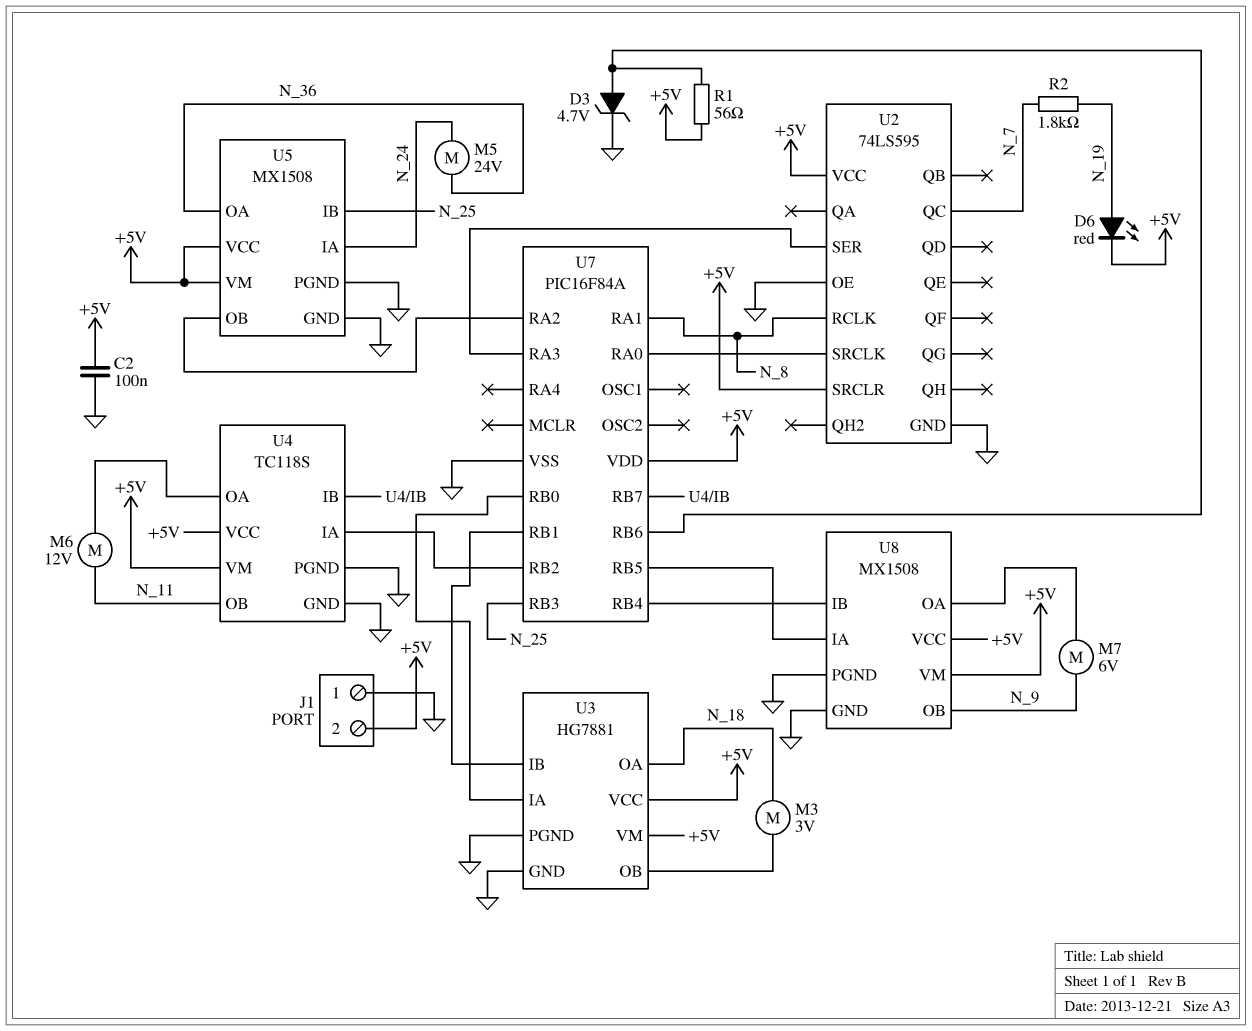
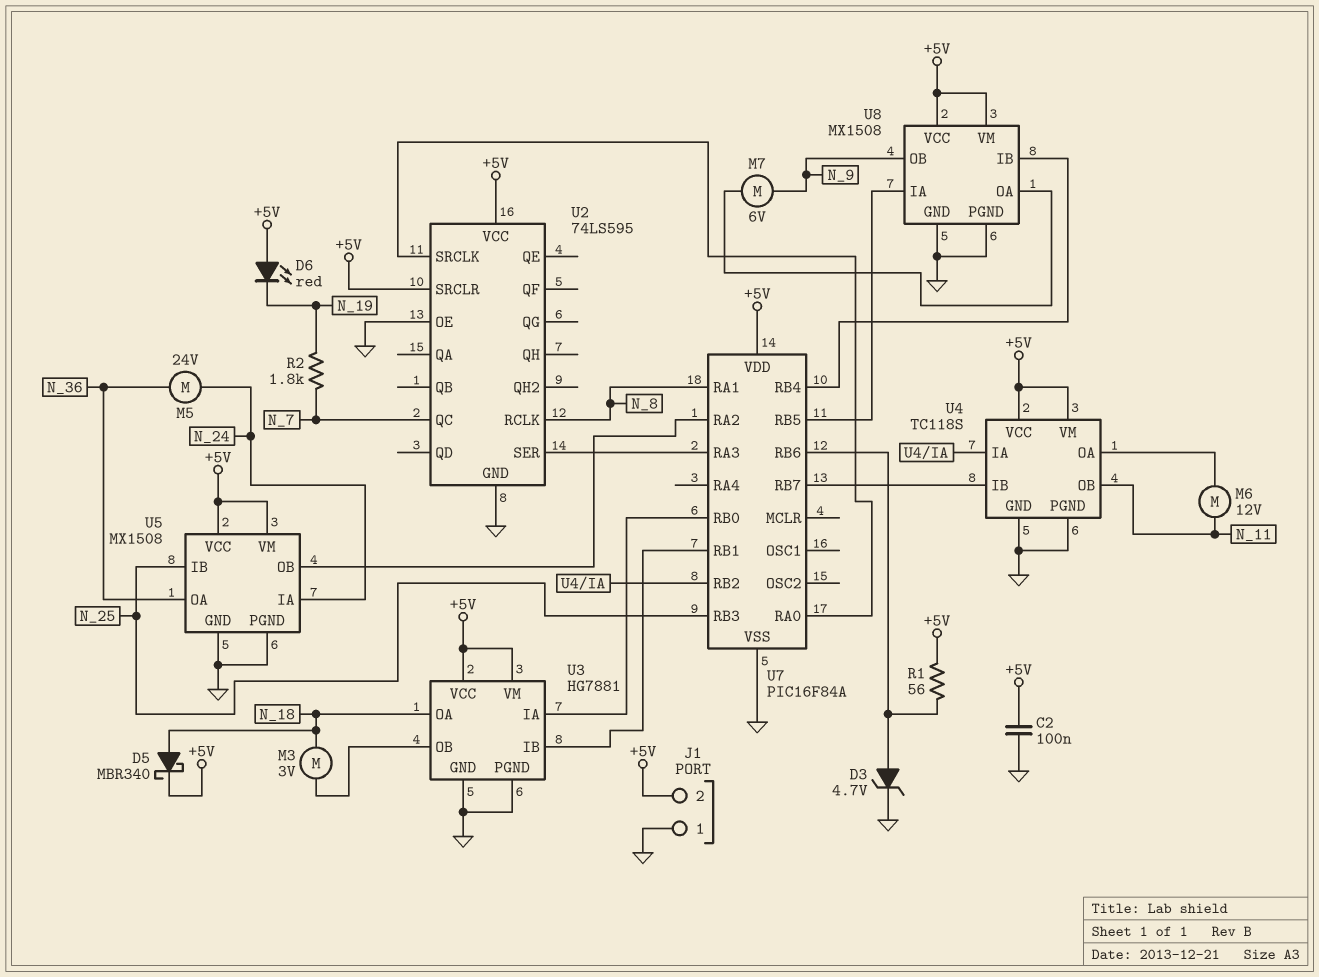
D5: none -> schottky MBR340 (A N_18, K +5V)
D6: LED red (A N_19, K +5V) -> LED red (A +5V, K N_19)

